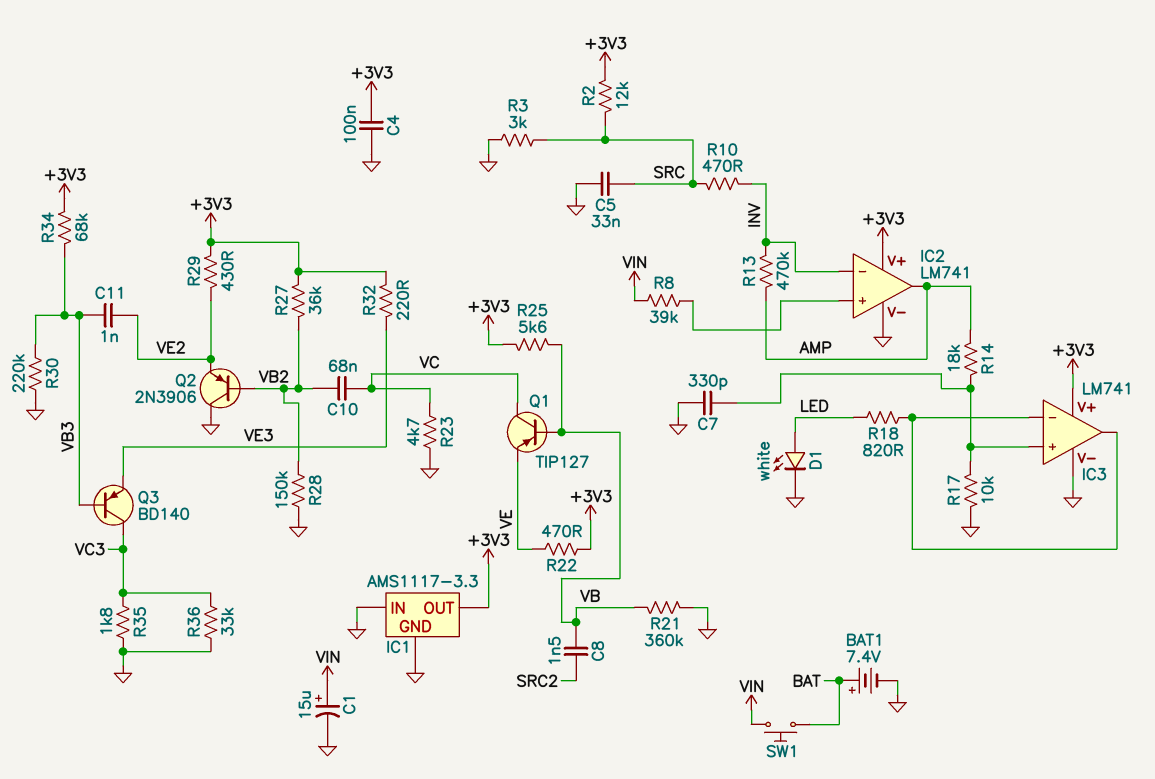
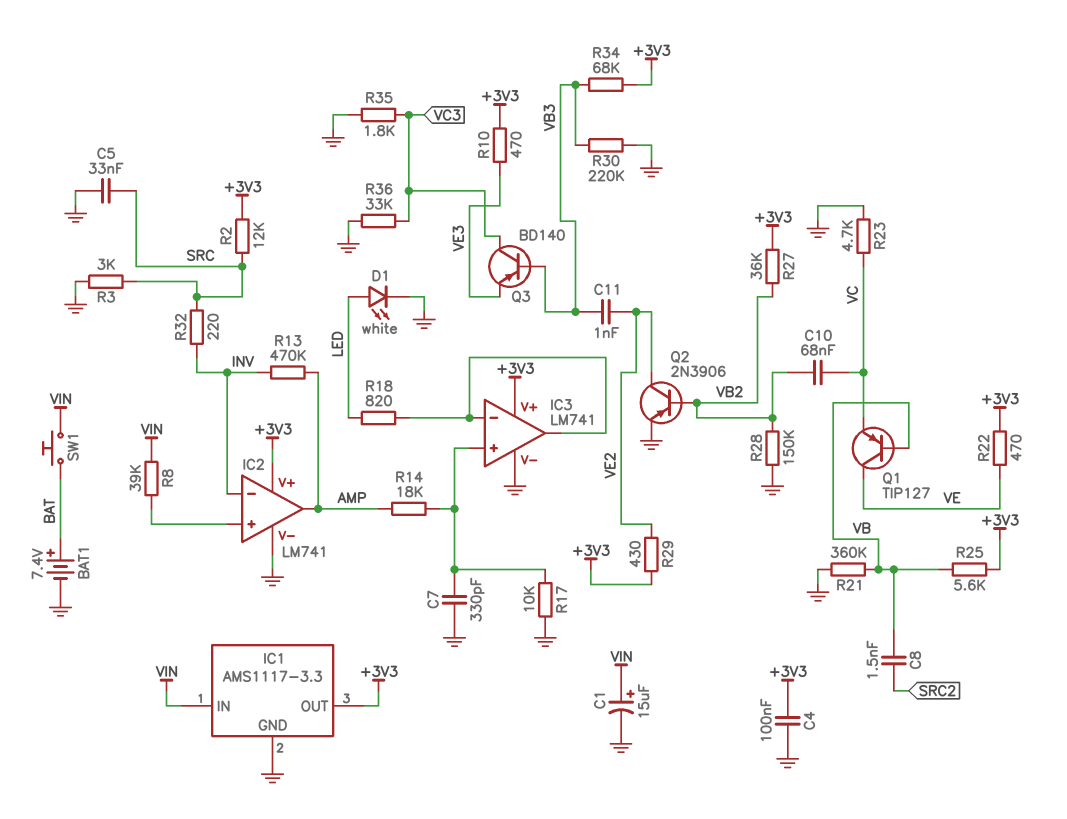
IC1 pin IN: GND -> VIN
Q1: PNP TIP127 (B VB, C VC, E VE) -> PNP TIP127 (B VB, C VE, E VC)
Q2: PNP 2N3906 (B VB2, C GND, E VE2) -> PNP 2N3906 (B VB2, C VE2, E GND)
R10: 470 (INV, SRC) -> 470 (+3V3, VE3)
R32: 220 (+3V3, VE3) -> 220 (INV, SRC)

